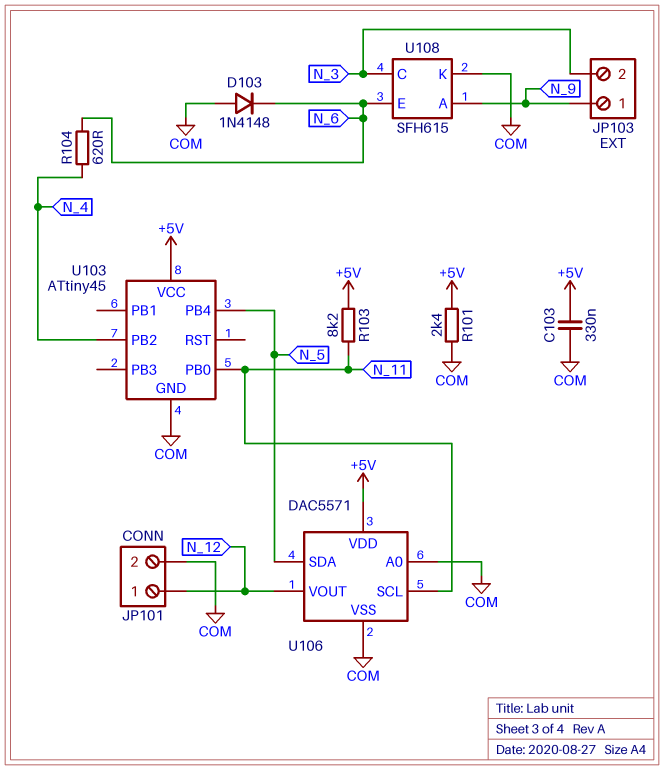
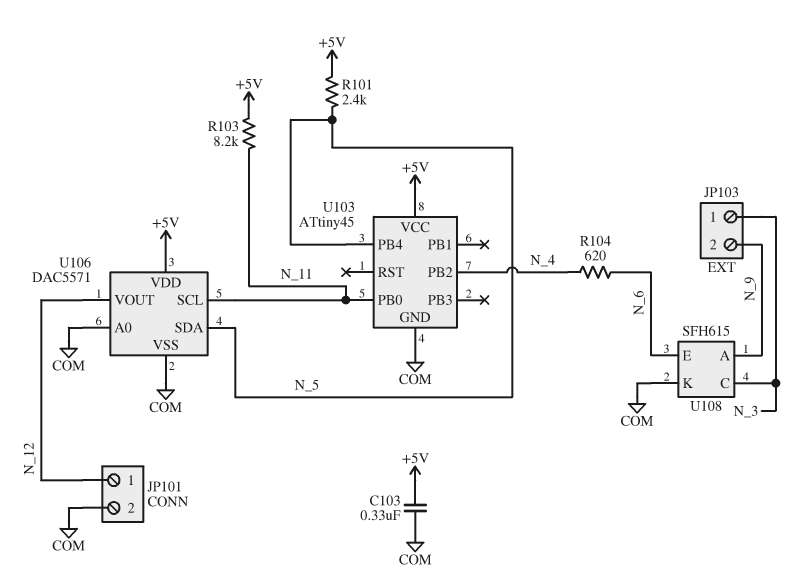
D103: diode 1N4148 (A COM, K N_6) -> none
JP103 pin 1: N_9 -> N_3
JP103 pin 2: N_3 -> N_9
R101: 2.4k (+5V, COM) -> 2.4k (+5V, N_5)

